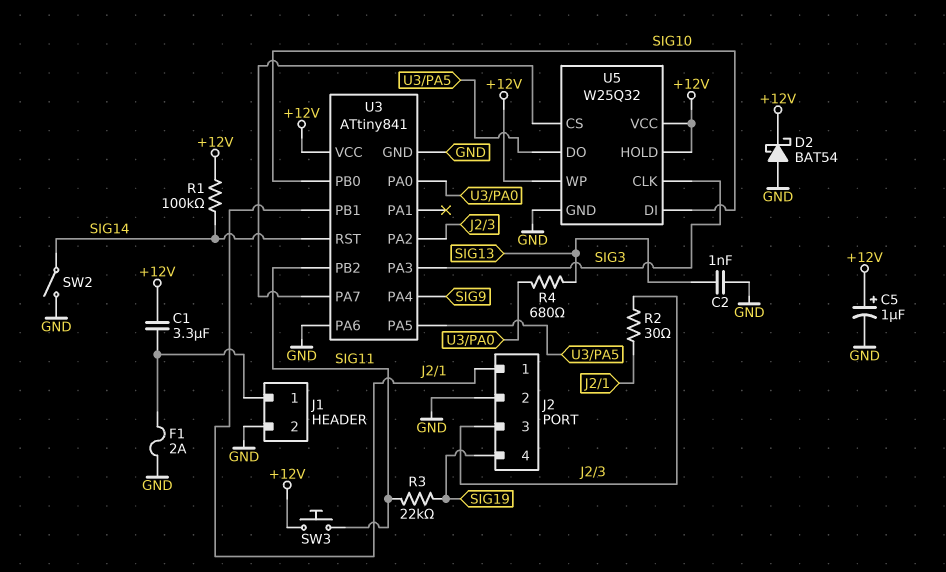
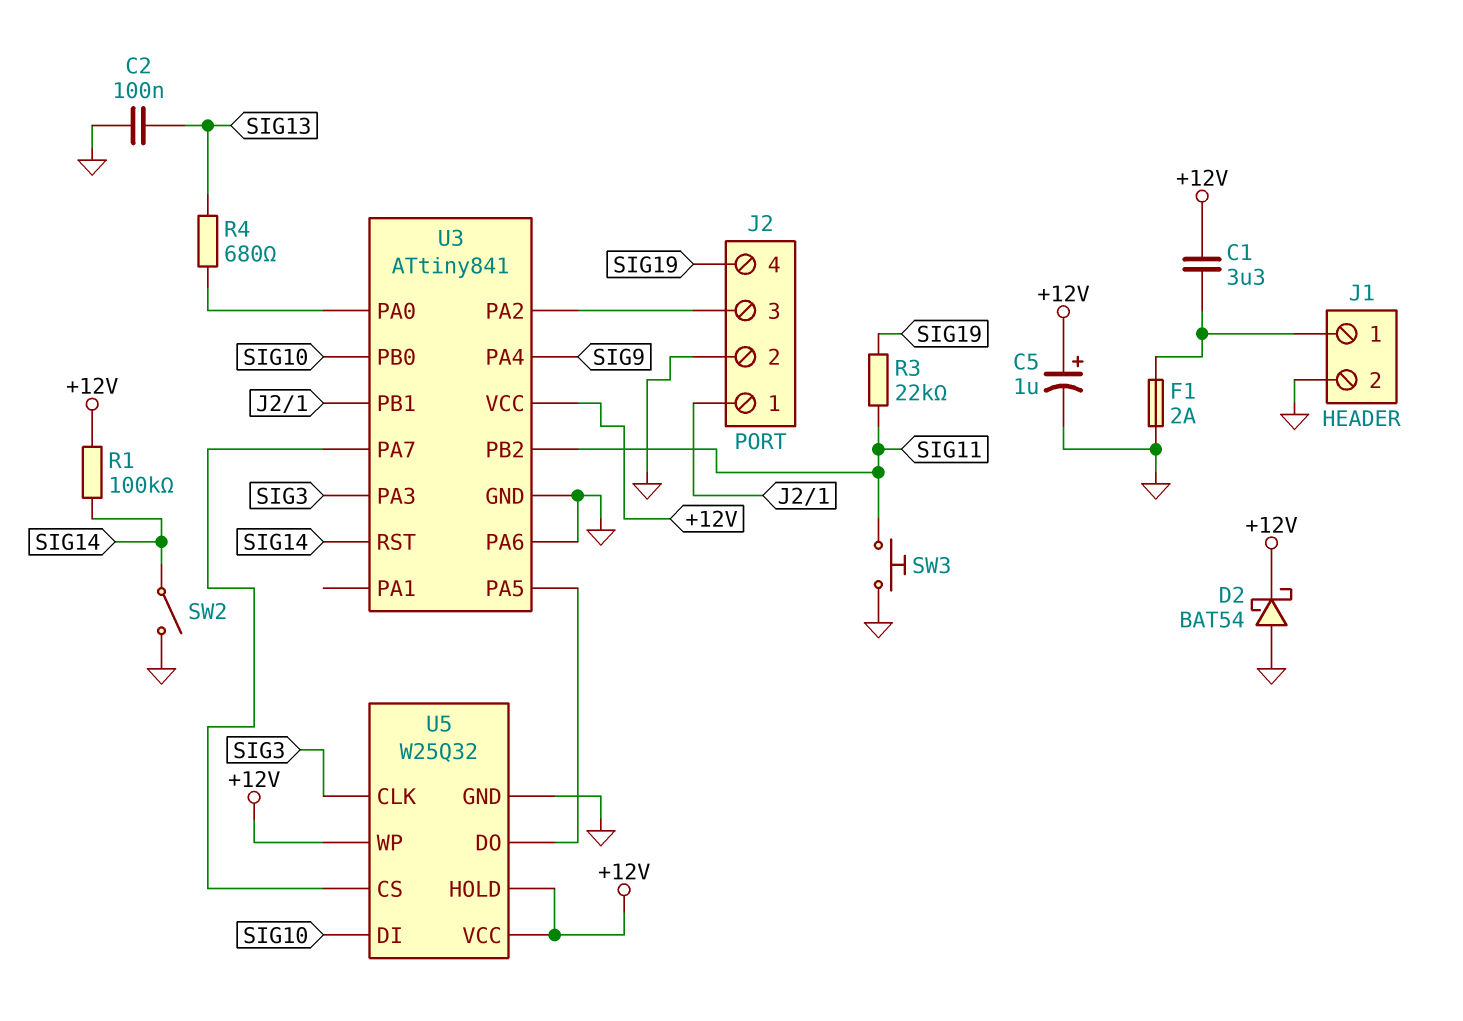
C2: 1nF (GND, SIG13) -> 100nF (GND, SIG13)
R2: 30 (J2/1, J2/3) -> none
SW3: button (+12V, SIG11) -> button (GND, SIG11)

